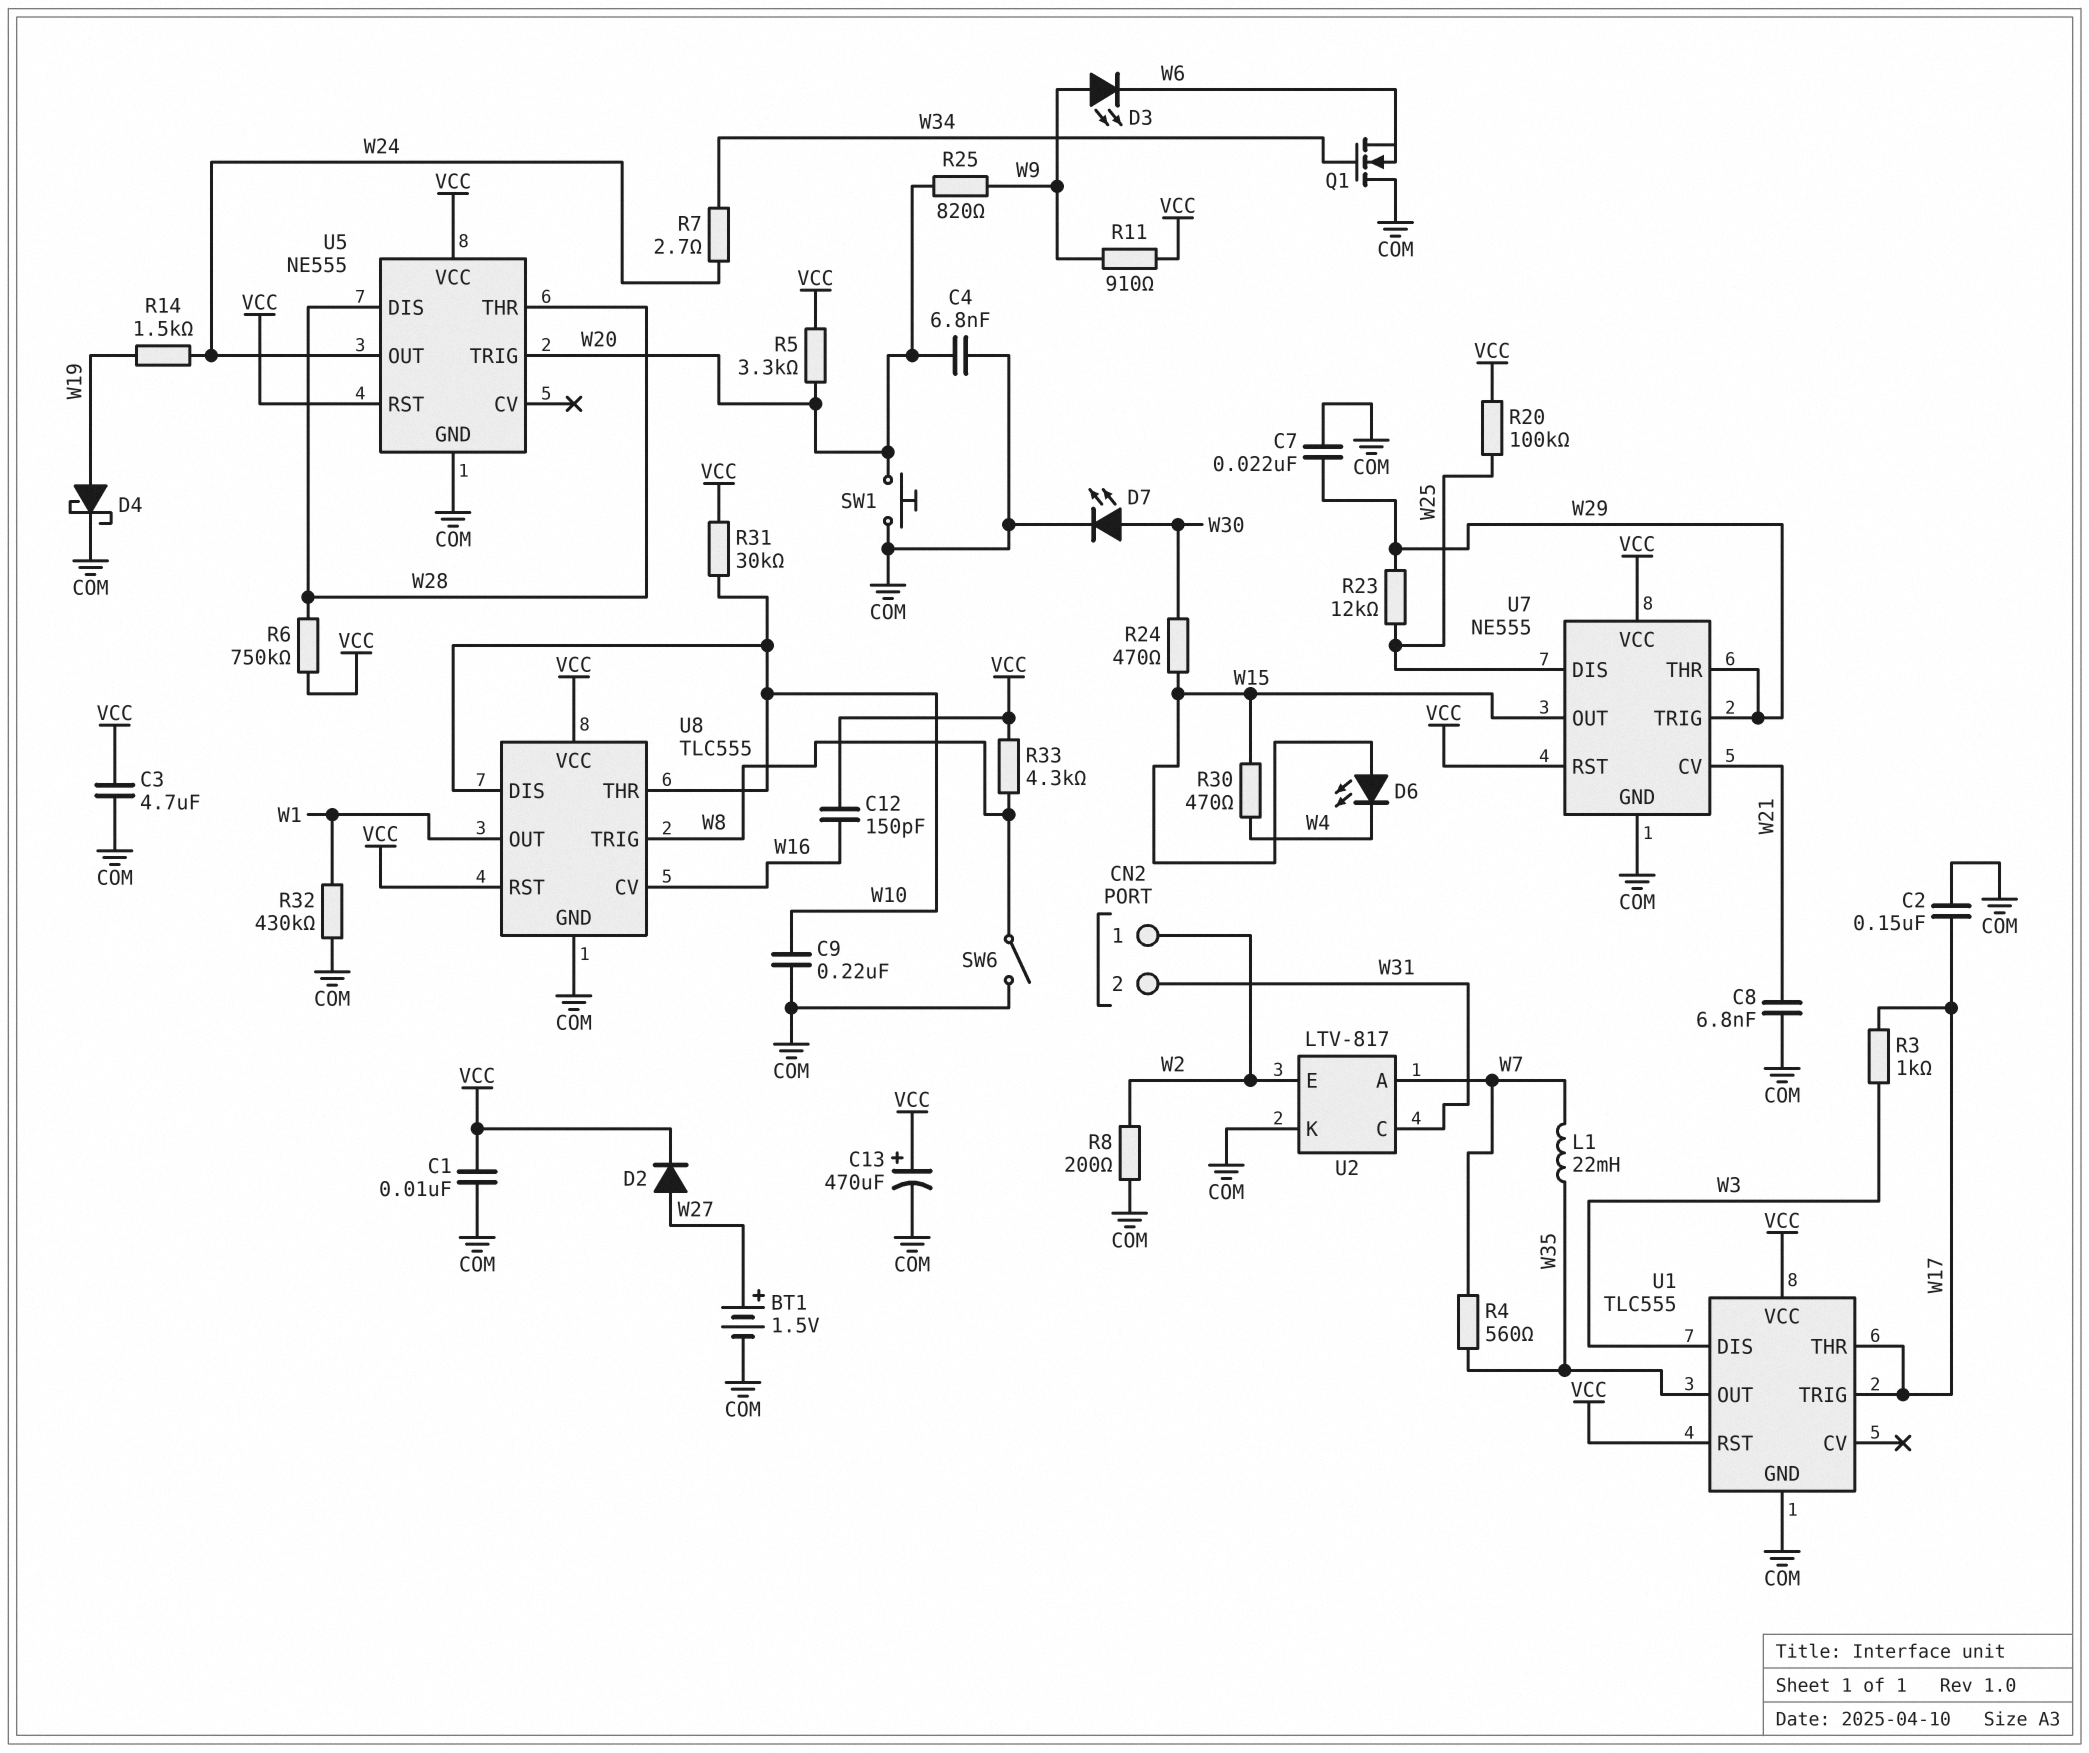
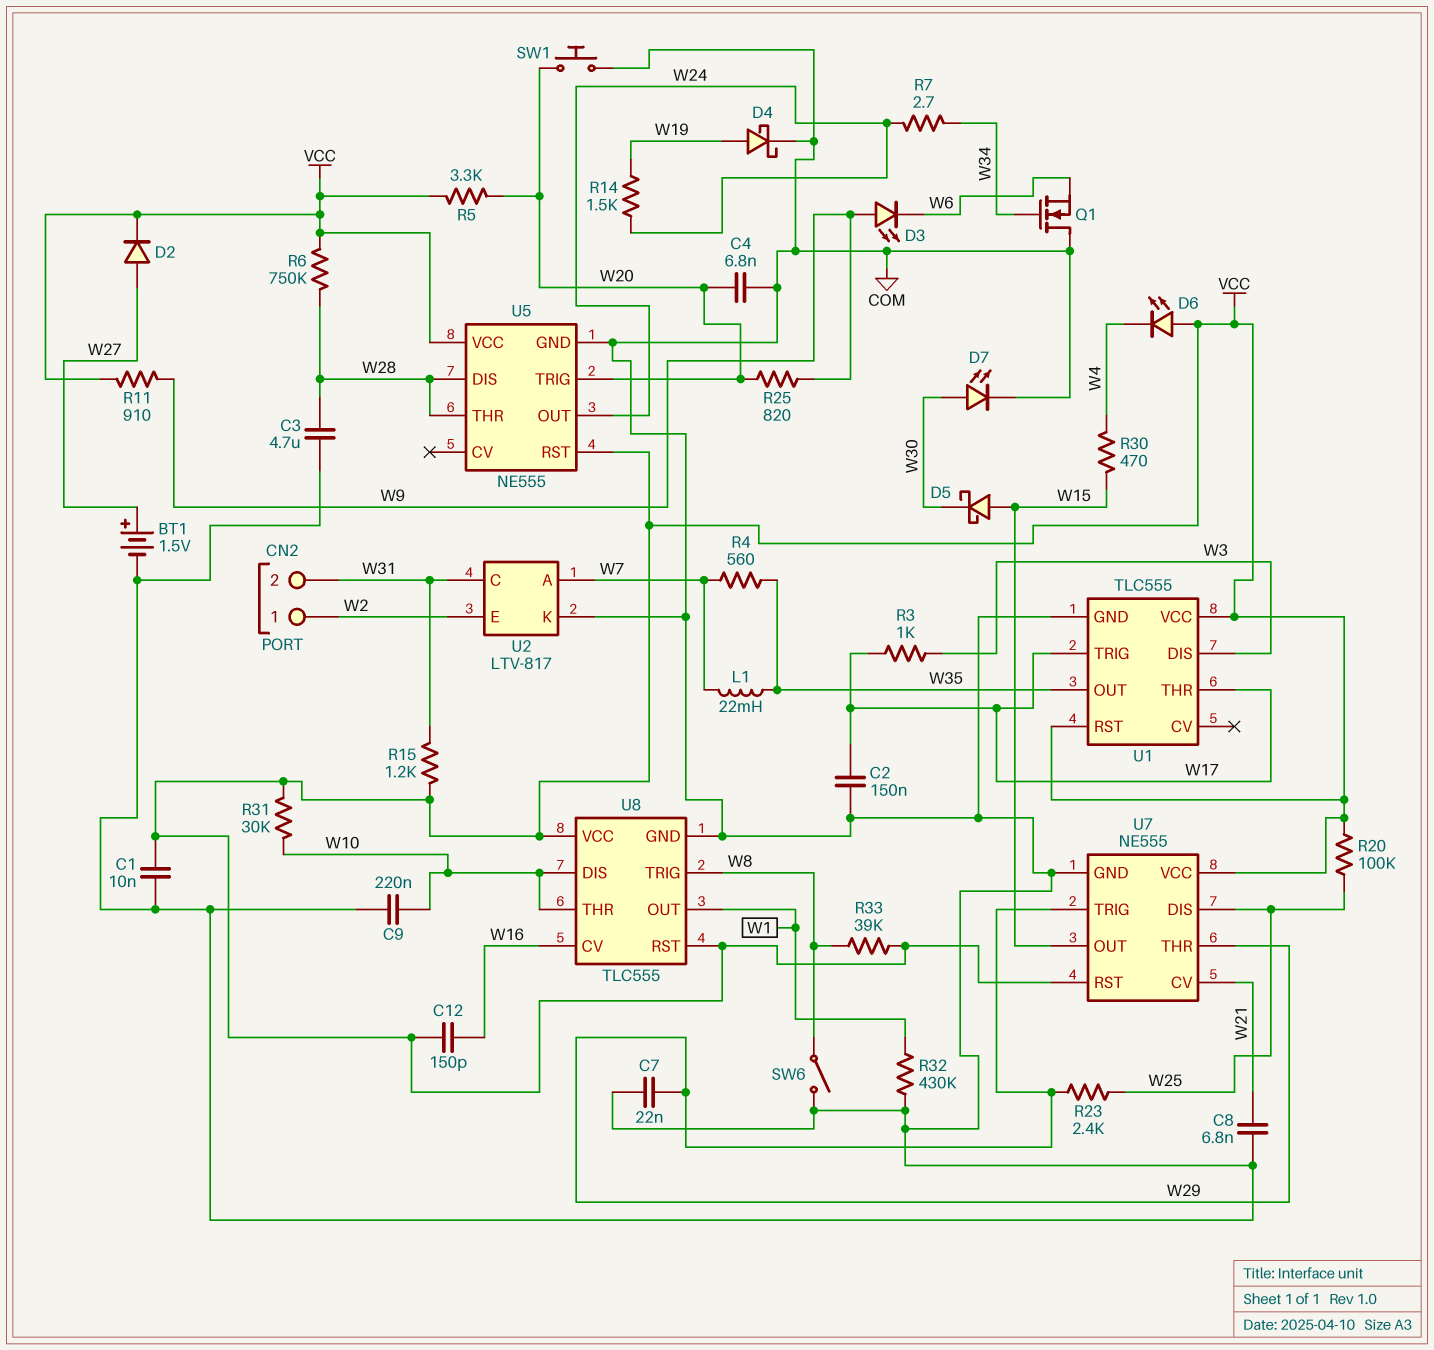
C3: 4.7uF (COM, VCC) -> 4.7uF (COM, W28)
C13: 470uF (plus VCC, minus COM) -> none
D5: none -> schottky (A W15, K W30)
D6: LED (A W15, K W4) -> LED (A VCC, K W4)
R8: 200 (COM, W2) -> none
R15: none -> 1.2k (VCC, W31)
R23: 12k (W25, W29) -> 2.4k (W25, W29)
R24: 470 (W15, W30) -> none
R33: 4.3k (VCC, W8) -> 39k (VCC, W8)

